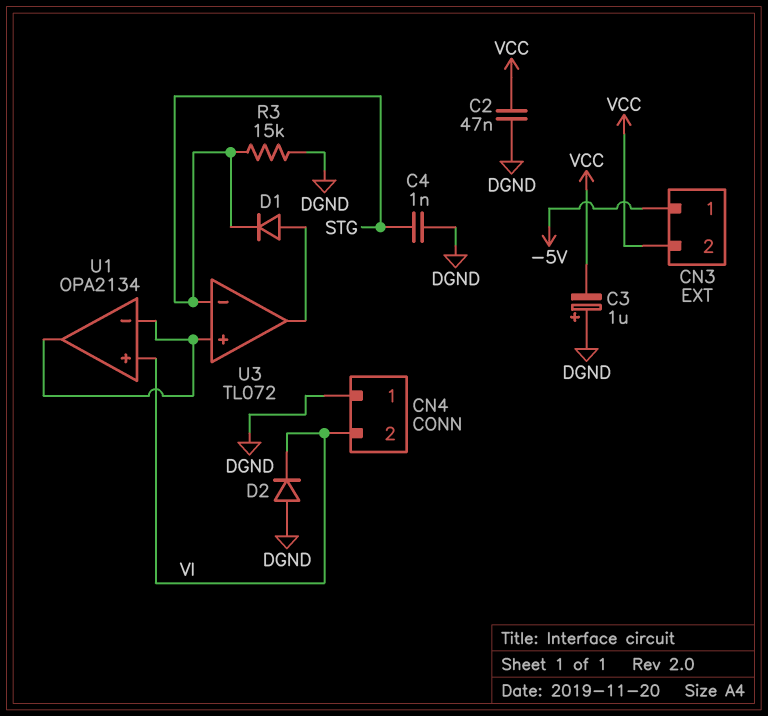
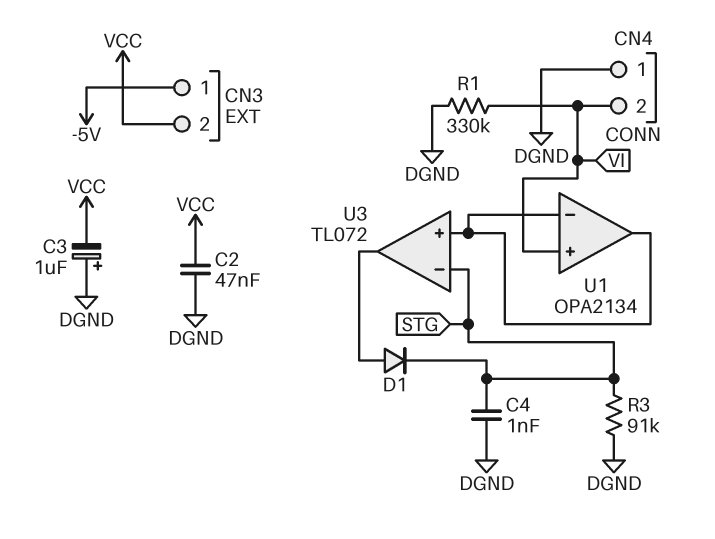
D2: diode (A DGND, K VI) -> none
R1: none -> 330k (DGND, VI)
R3: 15k (DGND, STG) -> 91k (DGND, STG)

